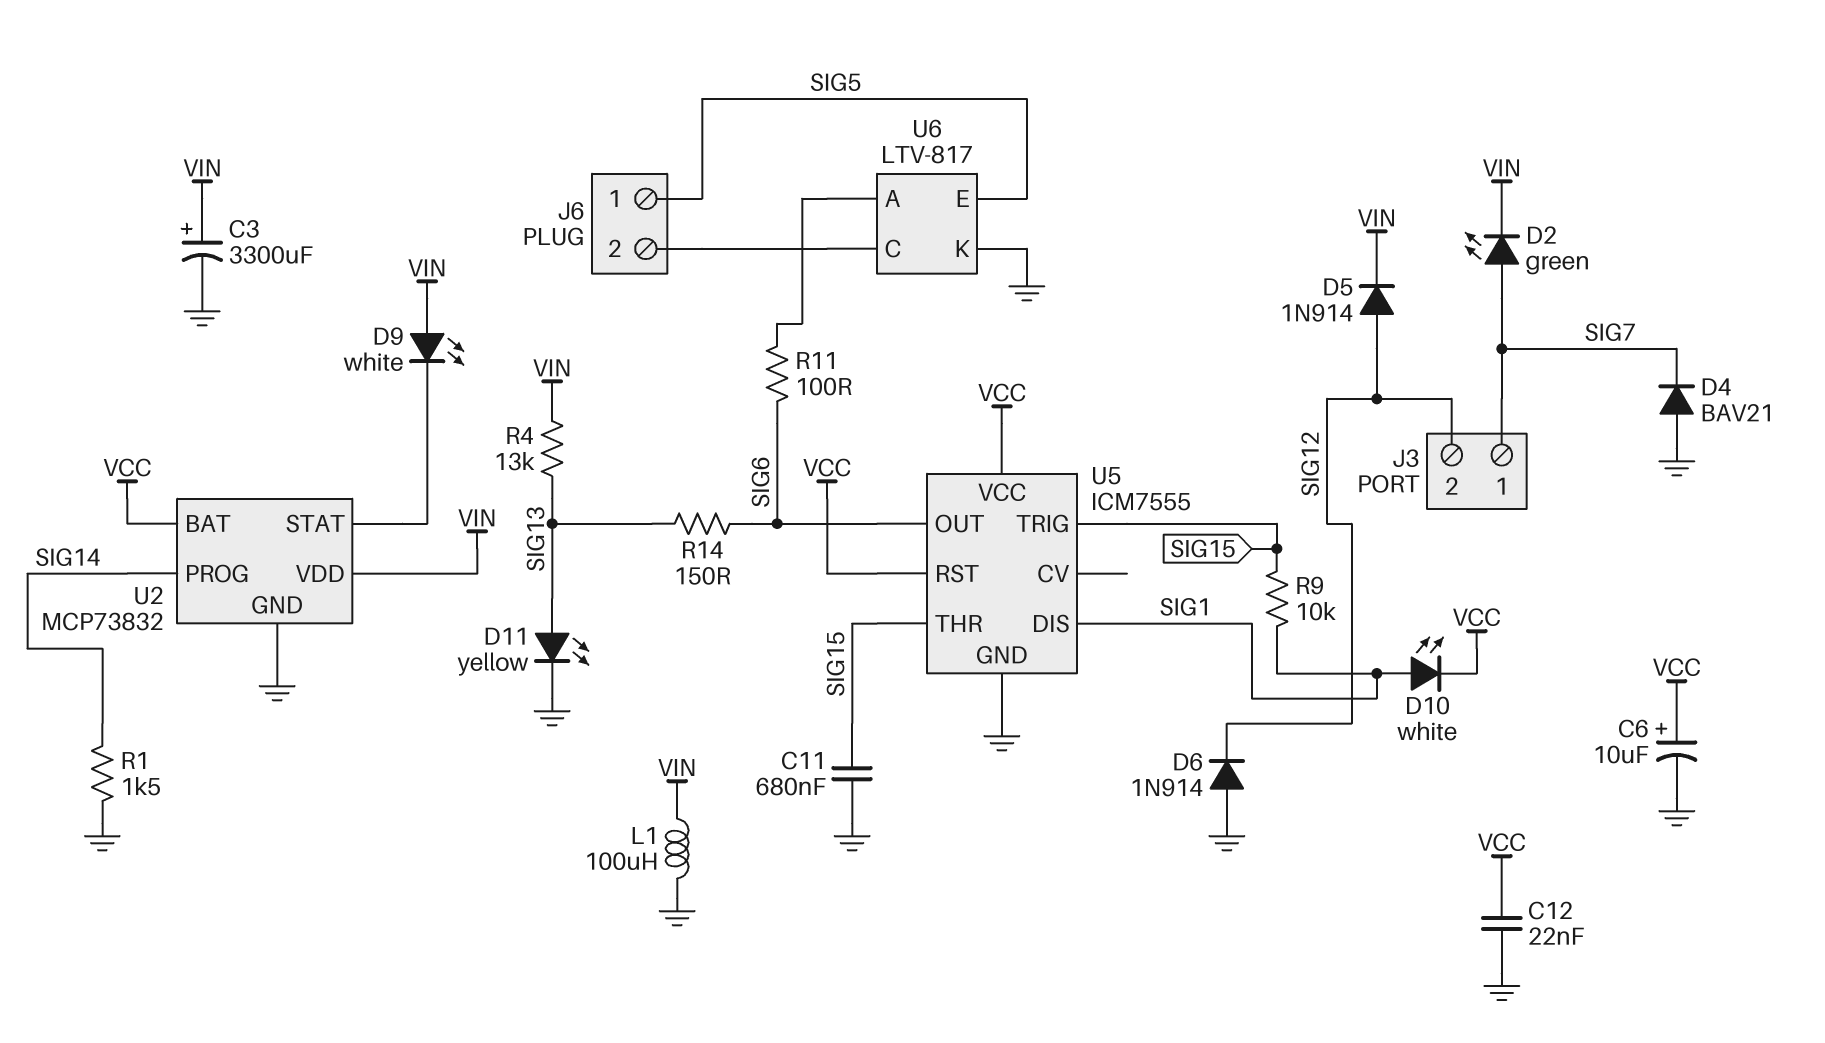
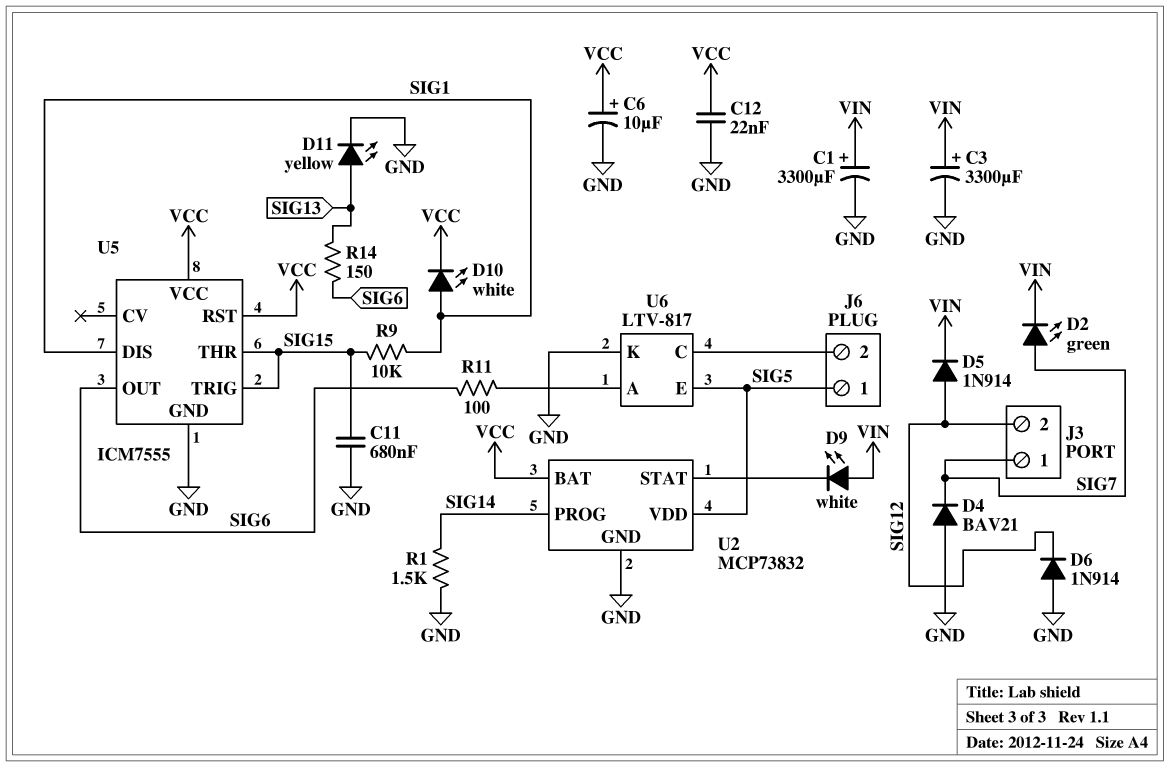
C1: none -> 3300uF (plus VIN, minus GND)
L1: 100uH (GND, VIN) -> none
R4: 13k (SIG13, VIN) -> none
U2 pin VDD: VIN -> SIG5

